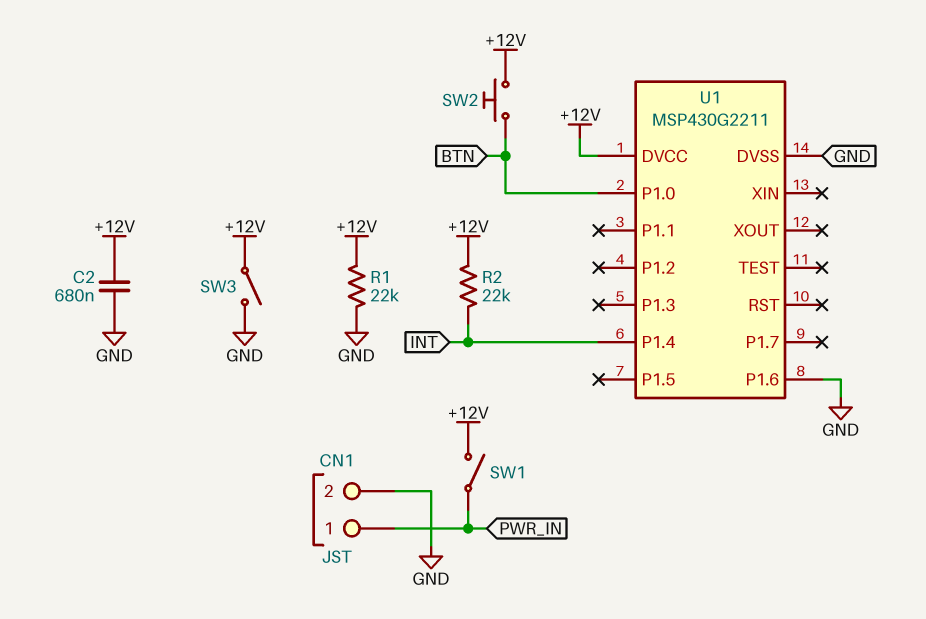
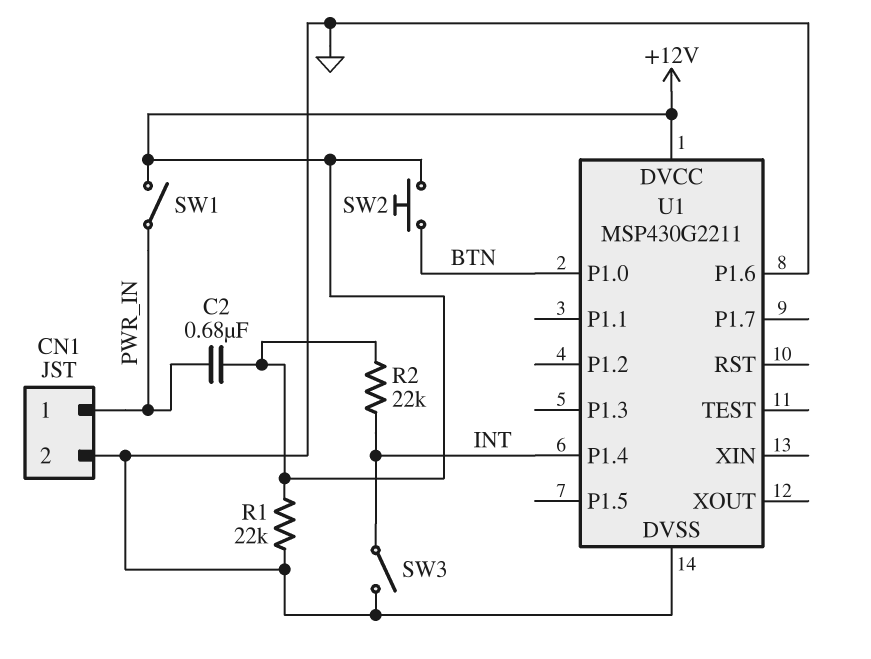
C2: 680nF (+12V, GND) -> 680nF (+12V, PWR_IN)
SW3: switch (+12V, GND) -> switch (GND, INT)

